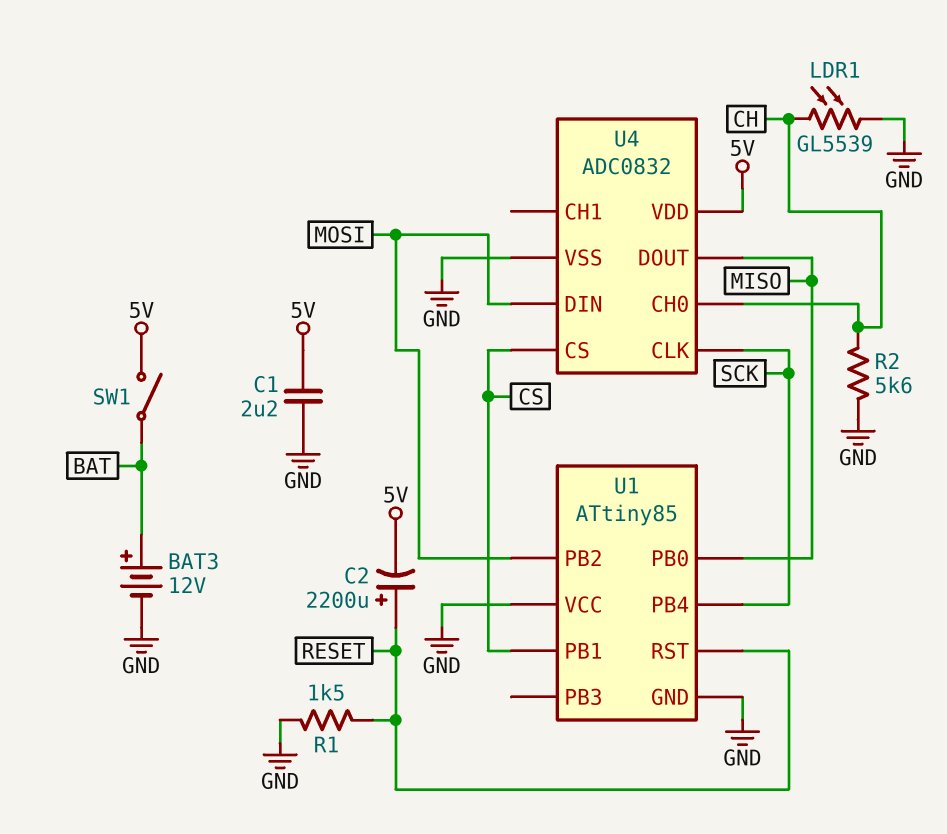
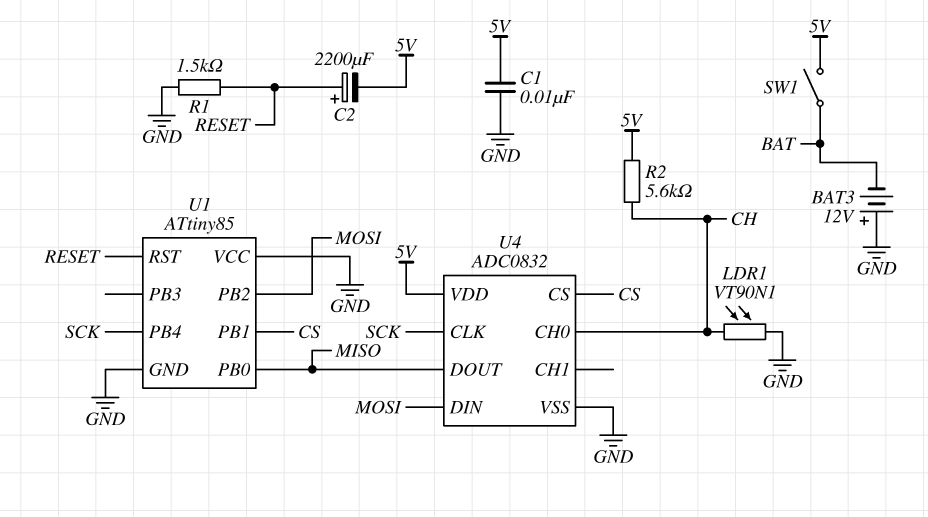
BAT3: 12V (plus BAT, minus GND) -> 12V (plus GND, minus BAT)
C1: 2.2uF (5V, GND) -> 10nF (5V, GND)
LDR1: GL5539 (CH, GND) -> VT90N1 (CH, GND)
R2: 5.6k (CH, GND) -> 5.6k (5V, CH)

